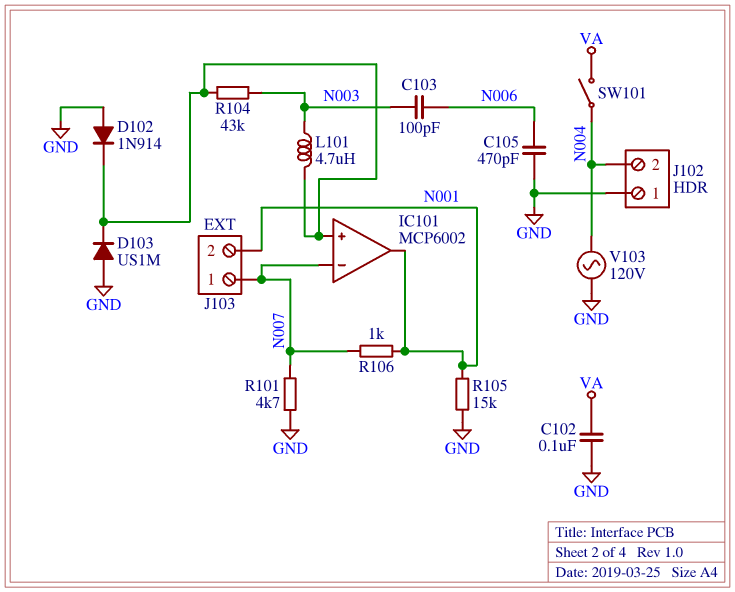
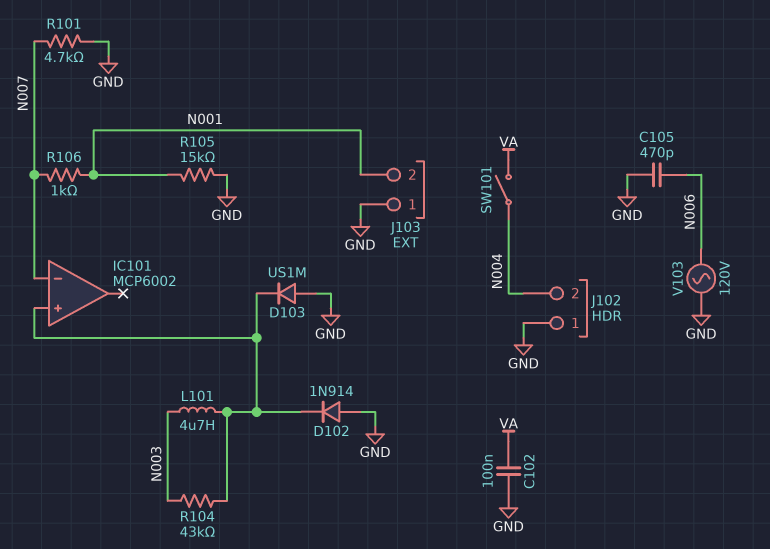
C103: 100pF (N003, N006) -> none
IC101 pin out: N001 -> none
J103 pin 1: N007 -> GND
V103: AC 120V (GND, N004) -> AC 120V (GND, N006)

